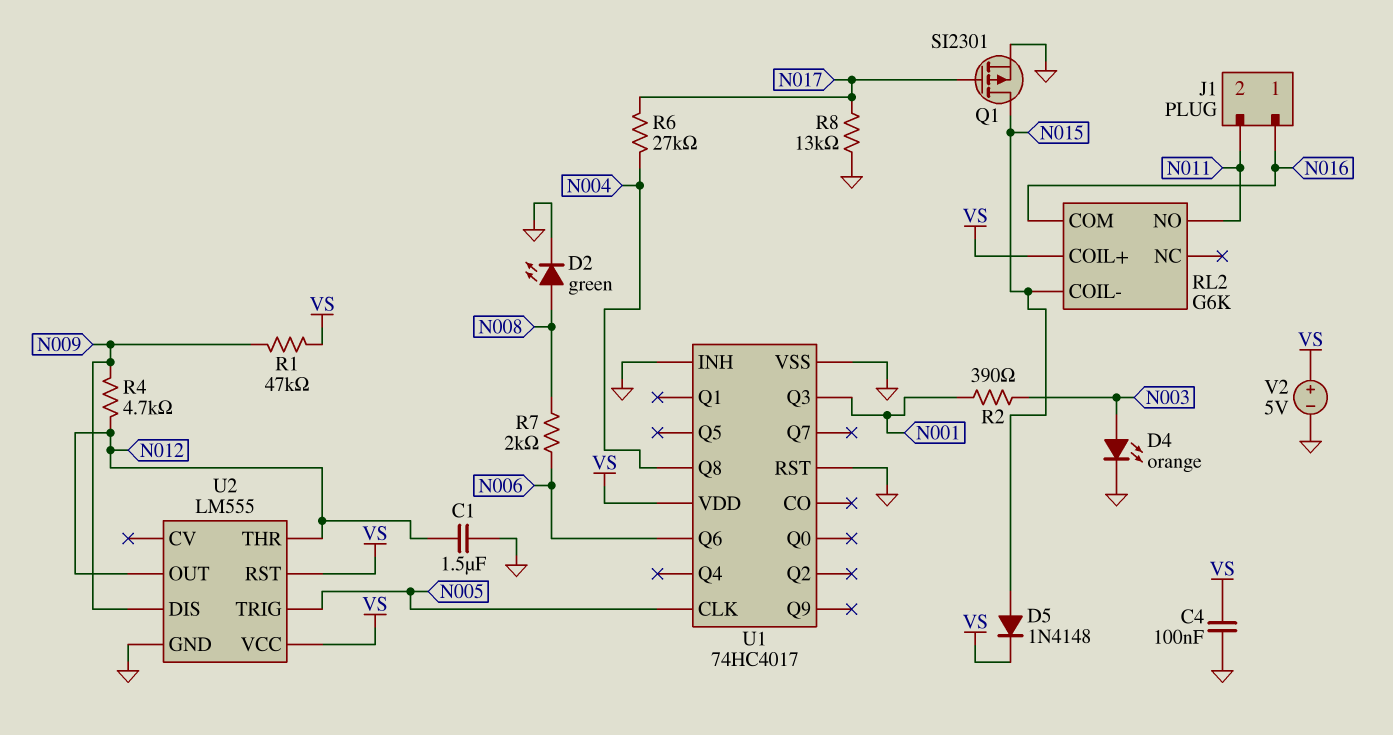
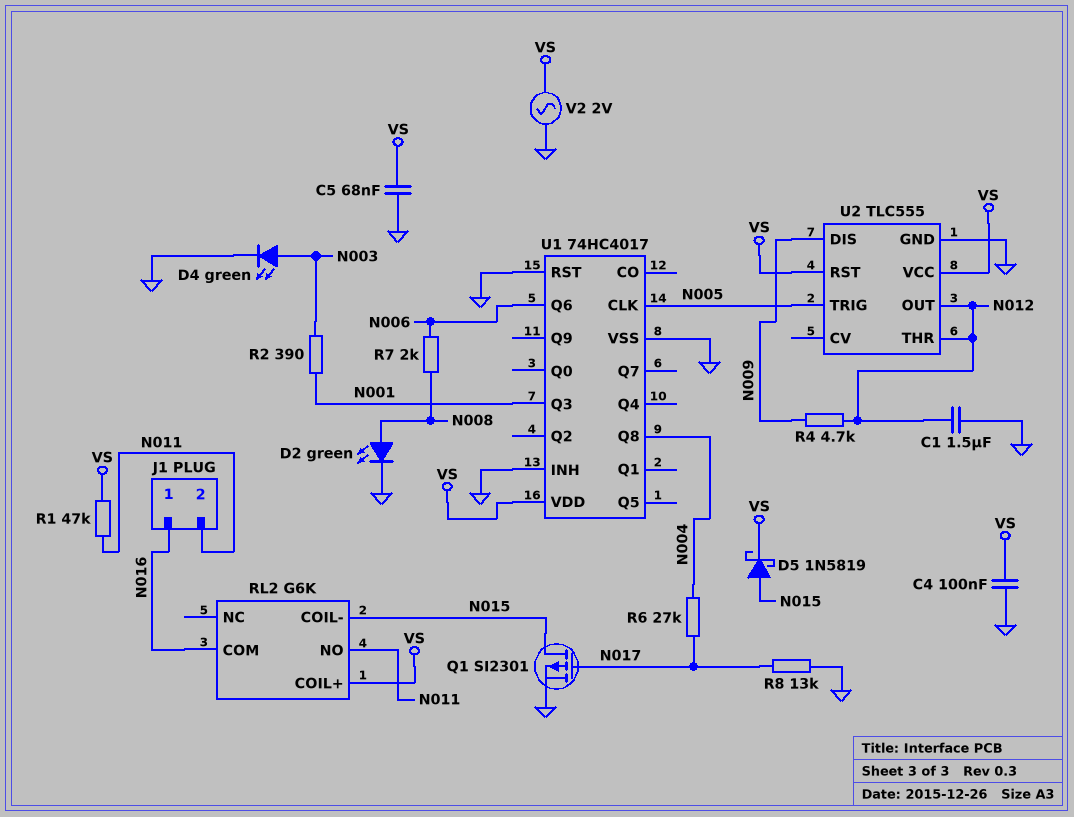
C5: none -> 68nF (GND, VS)
D4: LED orange (A N003, K GND) -> LED green (A N003, K GND)
D5: diode 1N4148 (A N015, K VS) -> schottky 1N5819 (A N015, K VS)
R1: 47k (N009, VS) -> 47k (N011, VS)
U2: LM555 -> TLC555
V2: 5V (plus VS, minus GND) -> AC 2V (GND, VS)

